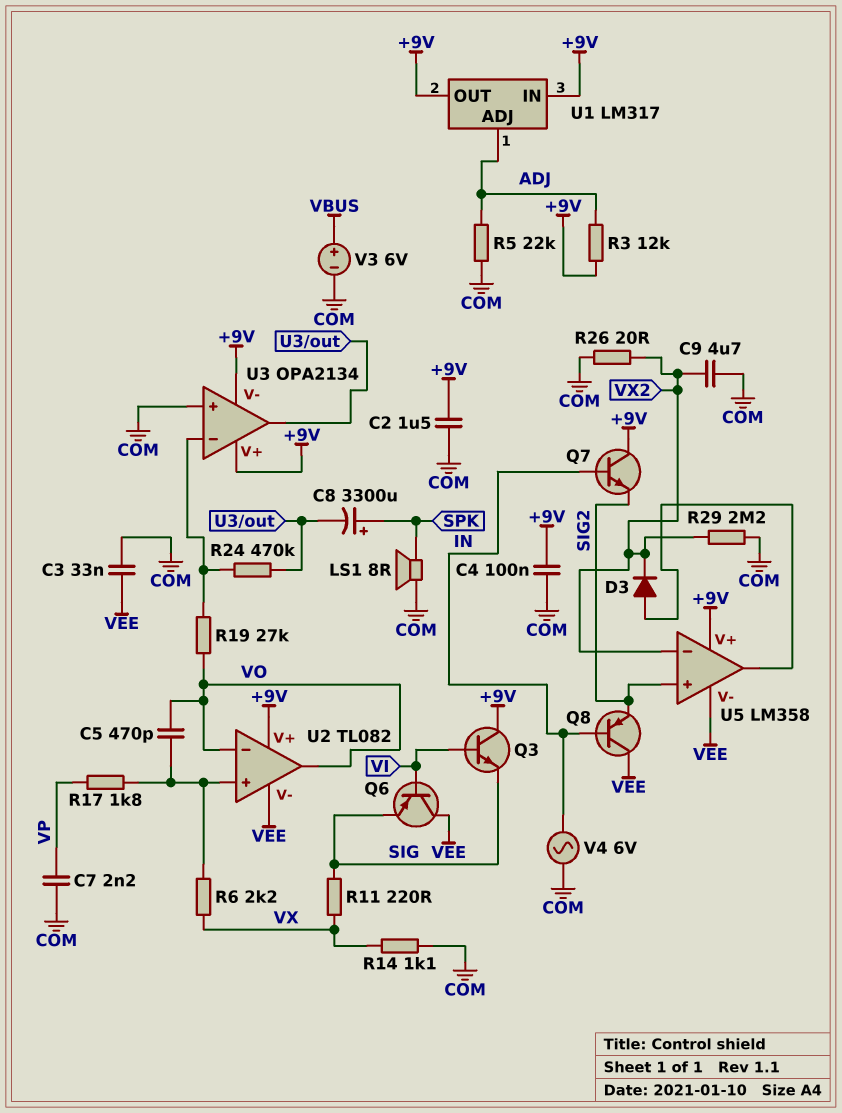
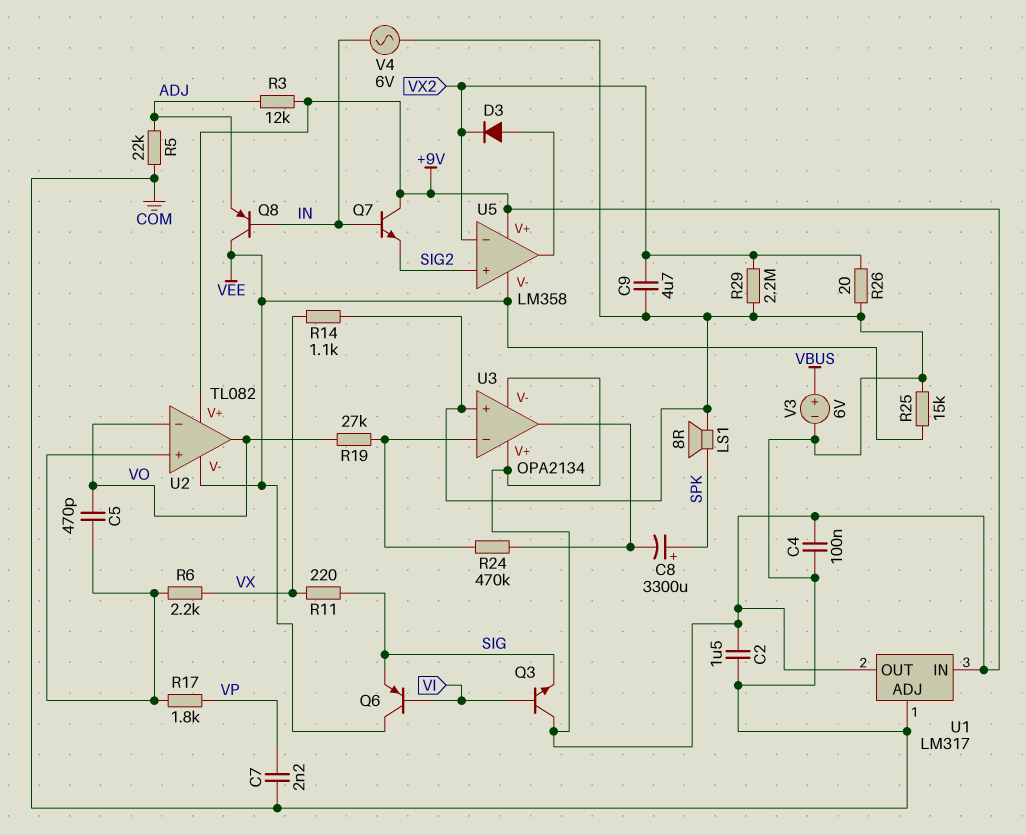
C3: 33nF (COM, VEE) -> none
Q8: PNP (B IN, C VEE, E SIG2) -> PNP (B IN, C VEE, E ADJ)
R25: none -> 15k (COM, VEE)
U1 pin ADJ: ADJ -> COM

